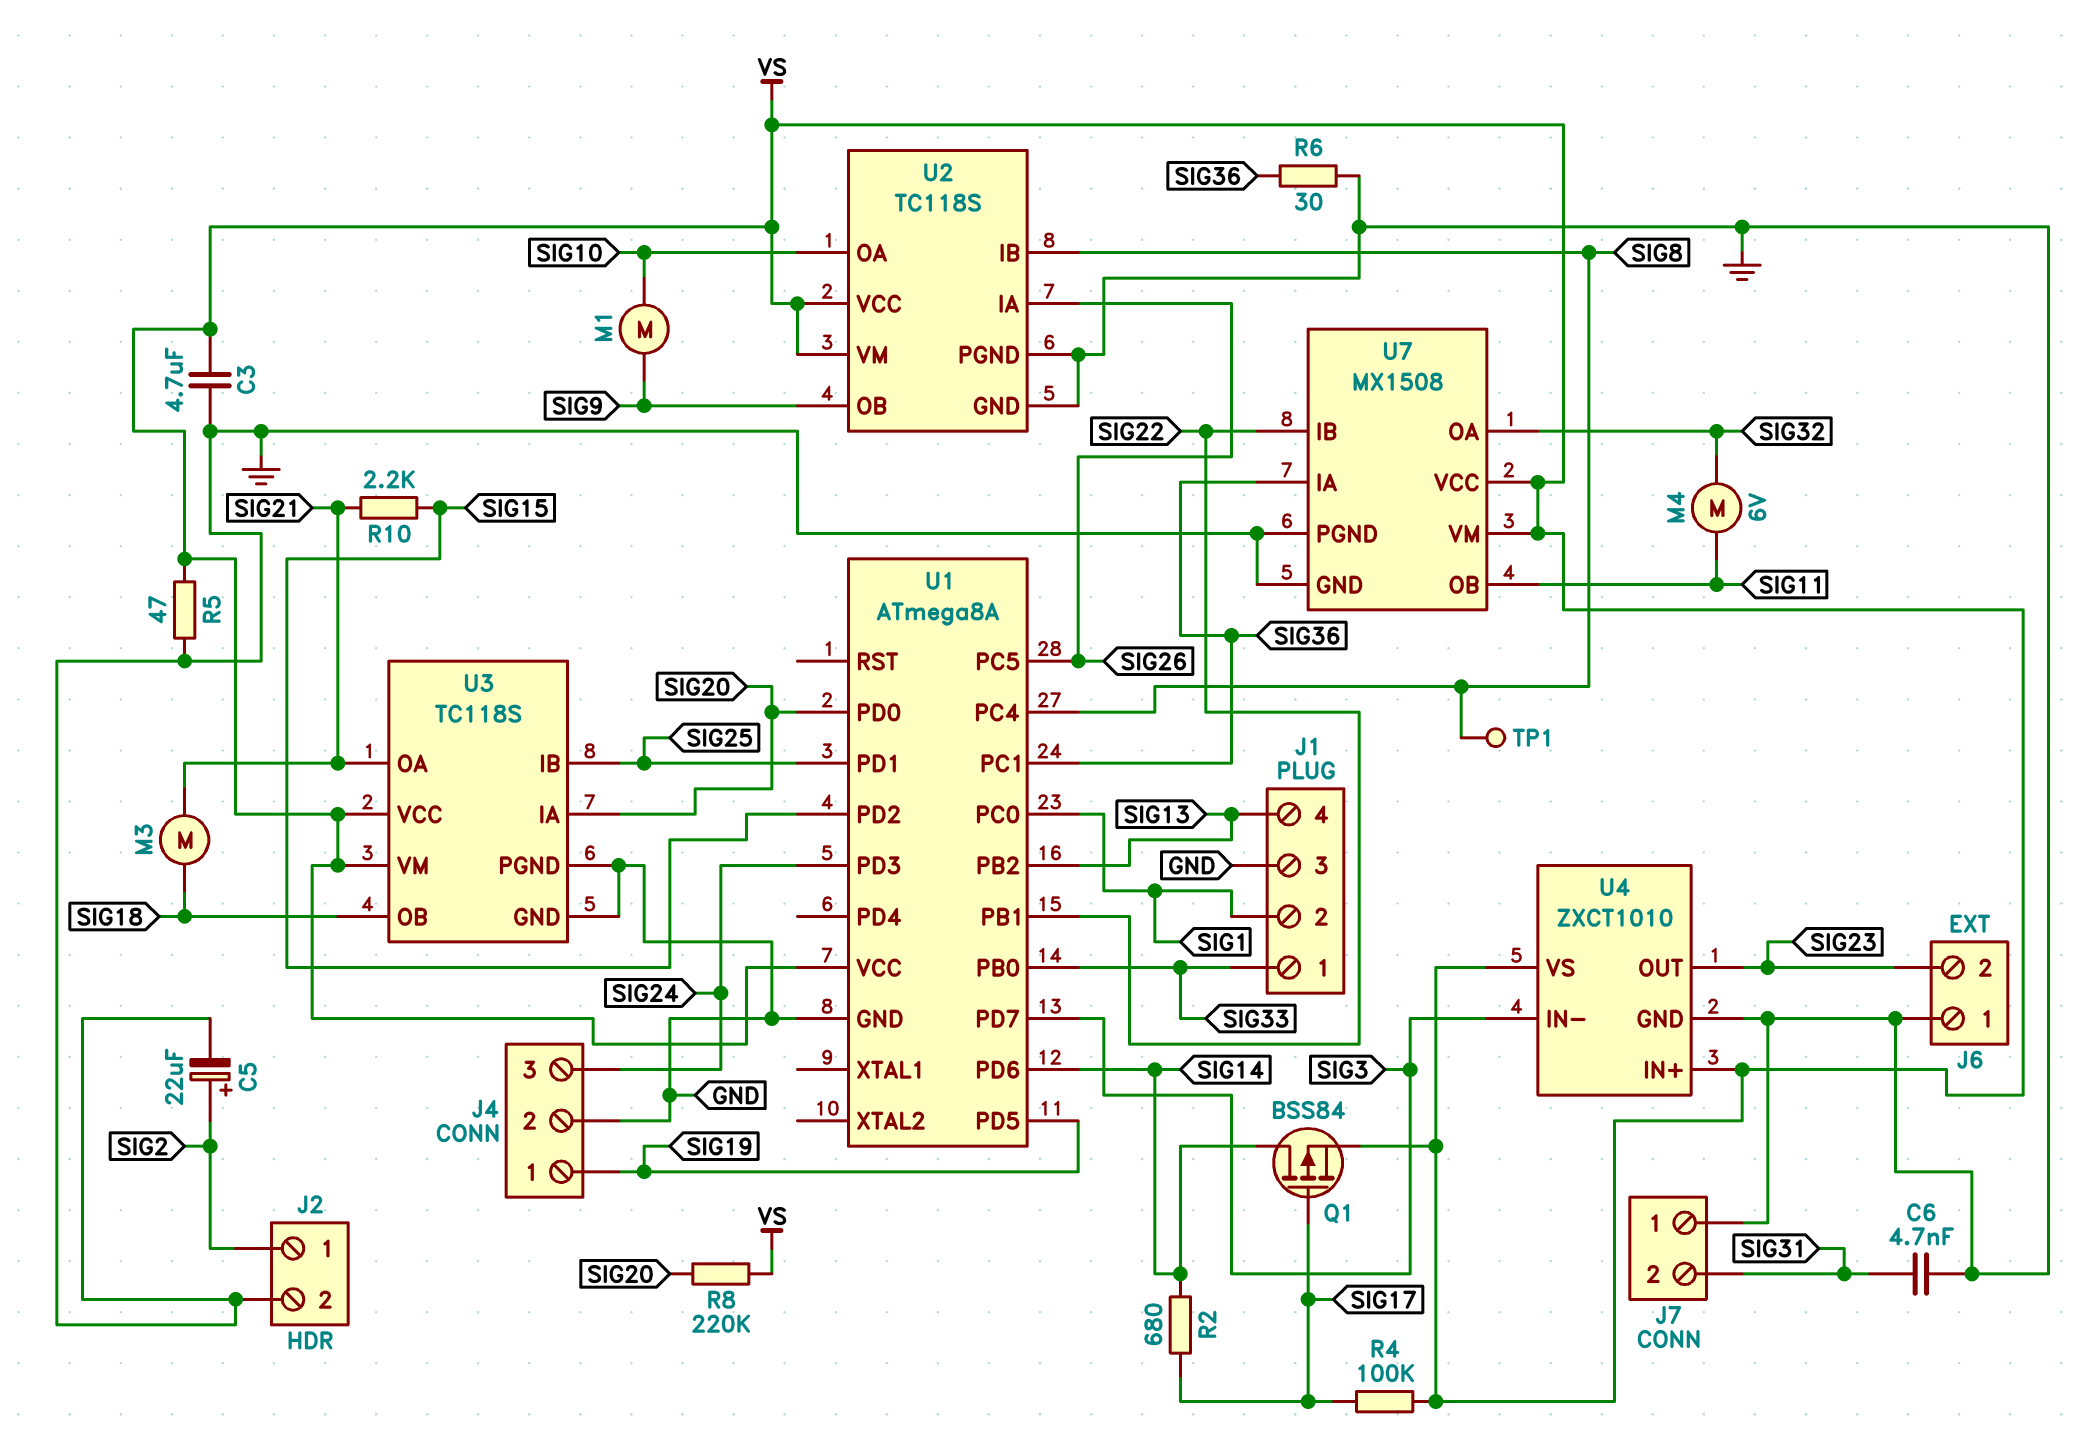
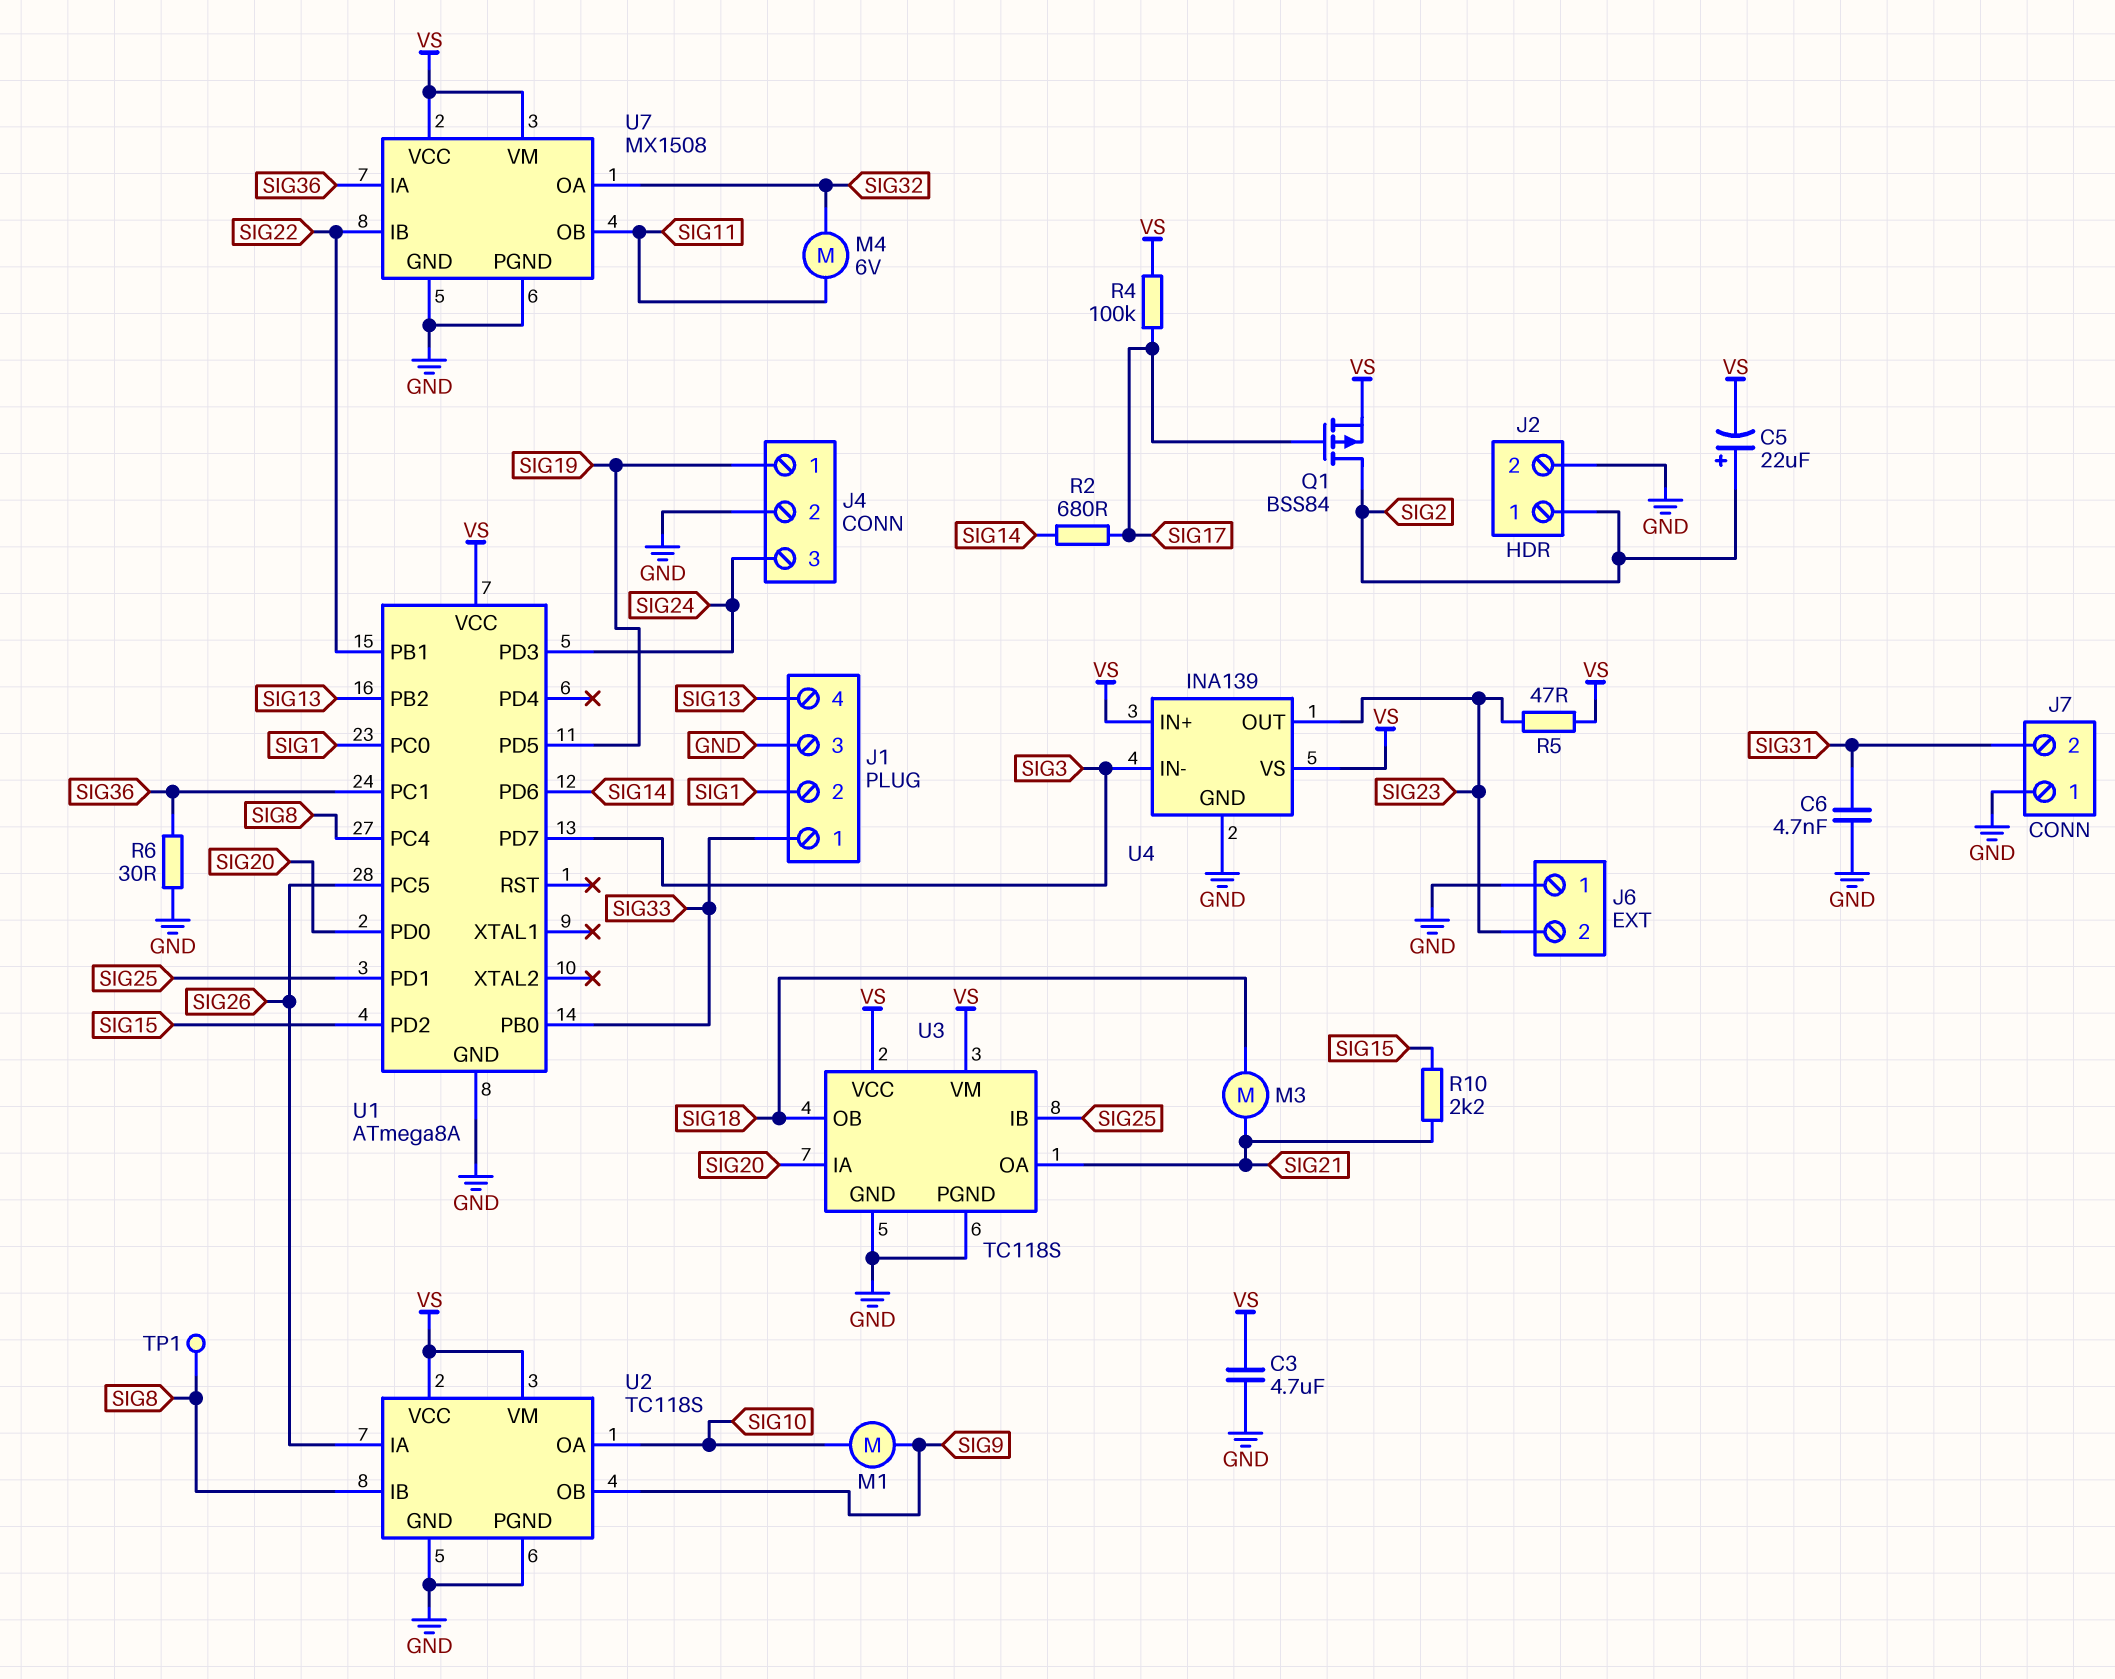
C5: 22uF (plus SIG2, minus GND) -> 22uF (plus SIG2, minus VS)
Q1: PMOS BSS84 (G SIG17, D SIG14, S VS) -> PMOS BSS84 (G SIG17, D SIG2, S VS)
R5: 47 (GND, VS) -> 47 (SIG23, VS)
R8: 220k (SIG20, VS) -> none
U4: ZXCT1010 -> INA139

